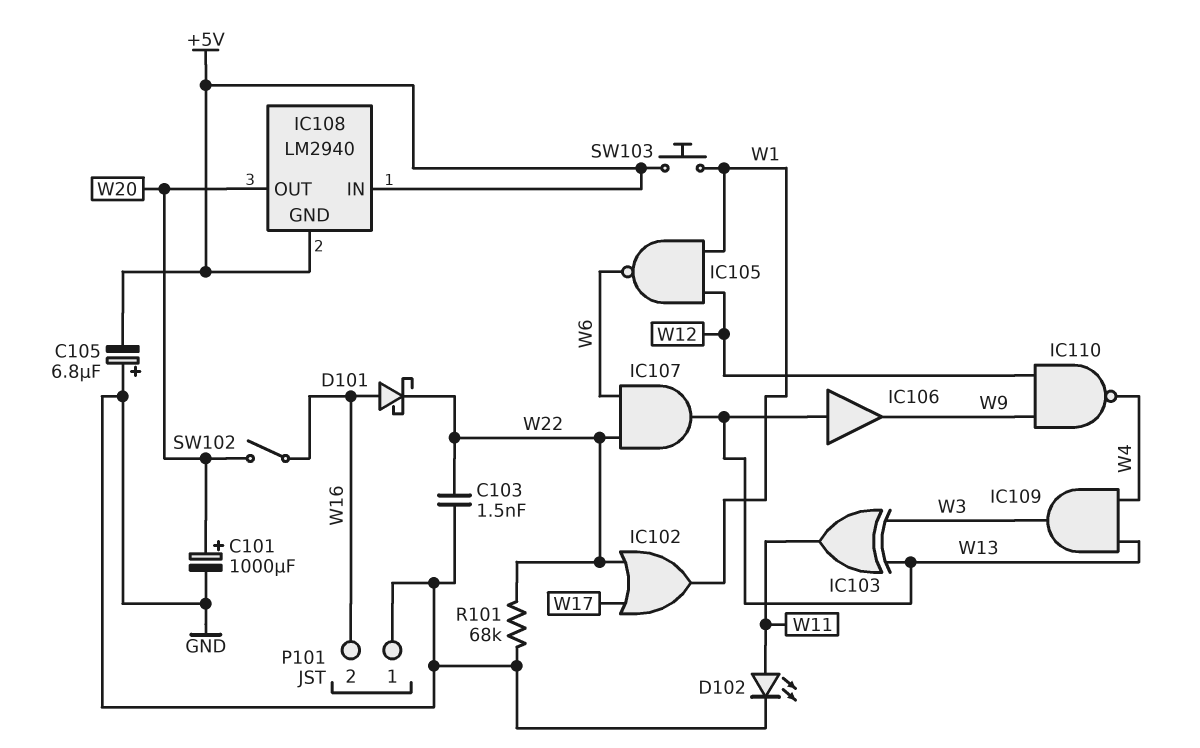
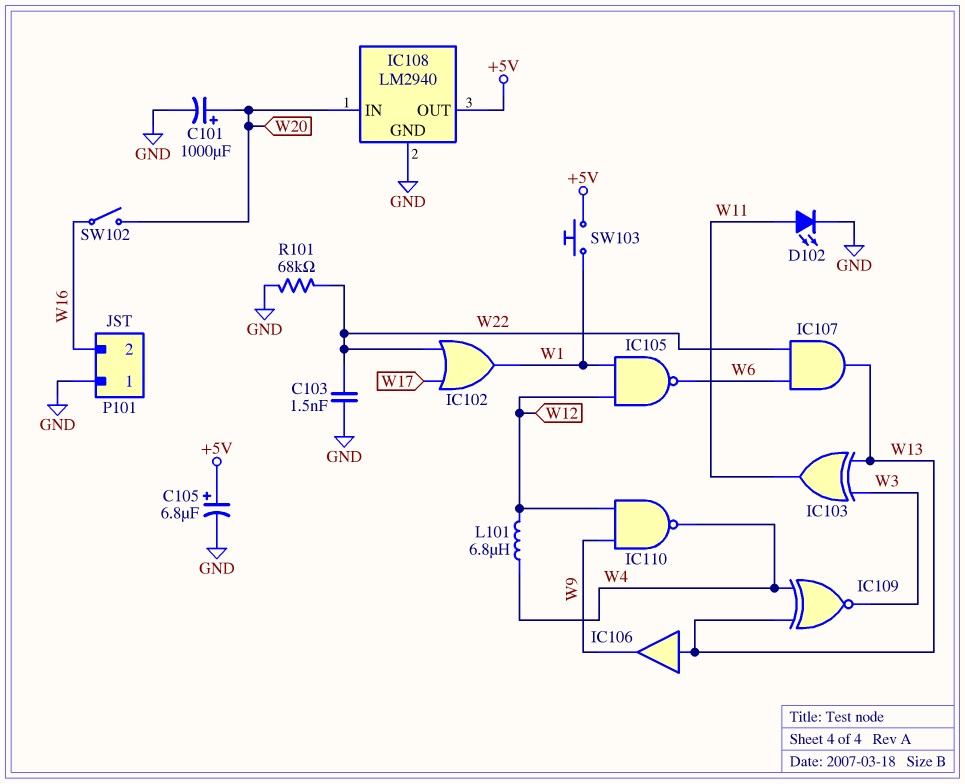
C105: 6.8uF (plus GND, minus +5V) -> 6.8uF (plus +5V, minus GND)
D101: schottky (A W16, K W22) -> none
IC108 pin GND: +5V -> GND
IC108 pin IN: +5V -> W20
IC108 pin OUT: W20 -> +5V
IC109: AND (in W4, in W13, out W3) -> XNOR (in W4, in W13, out W3)
L101: none -> 6.8uH (W4, W12)

